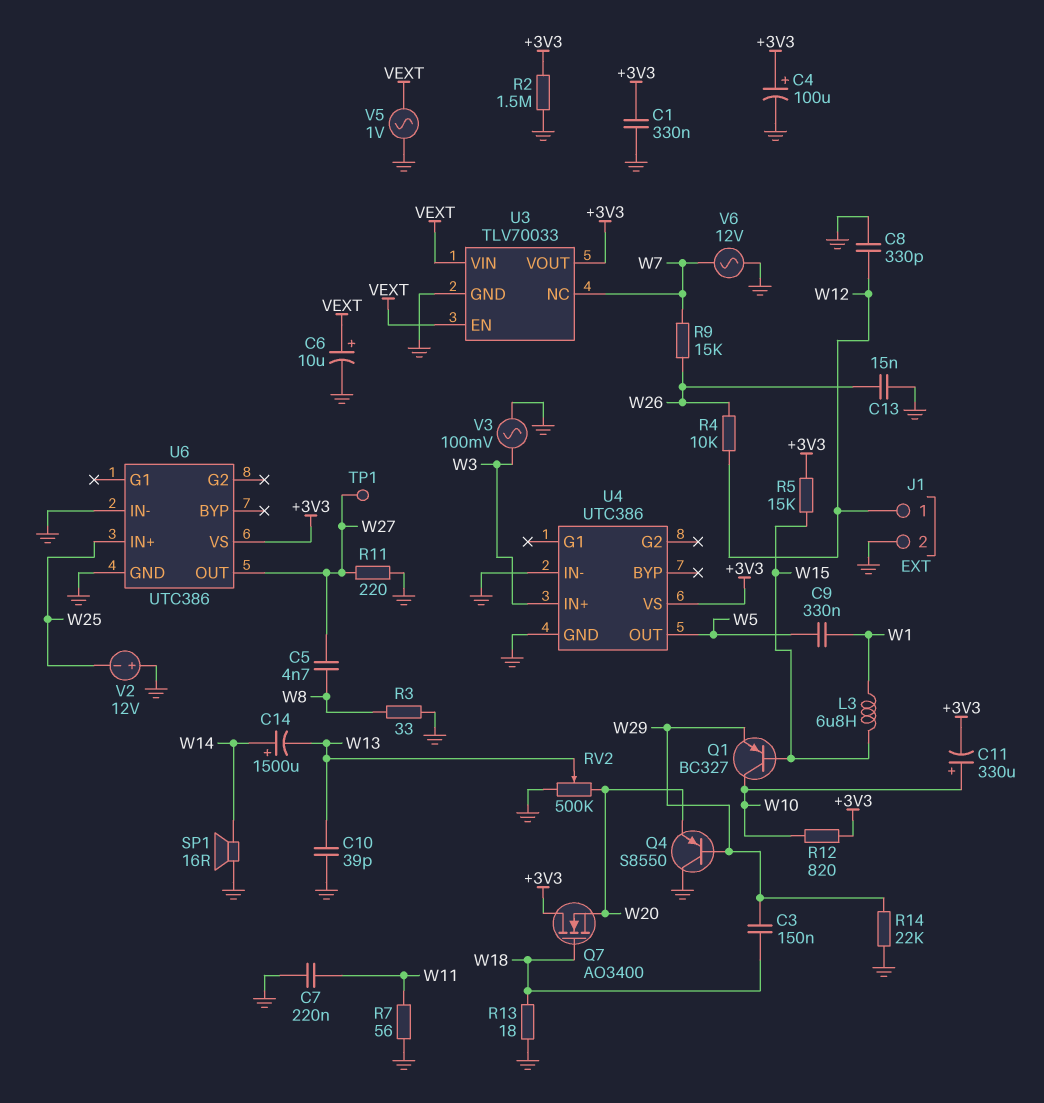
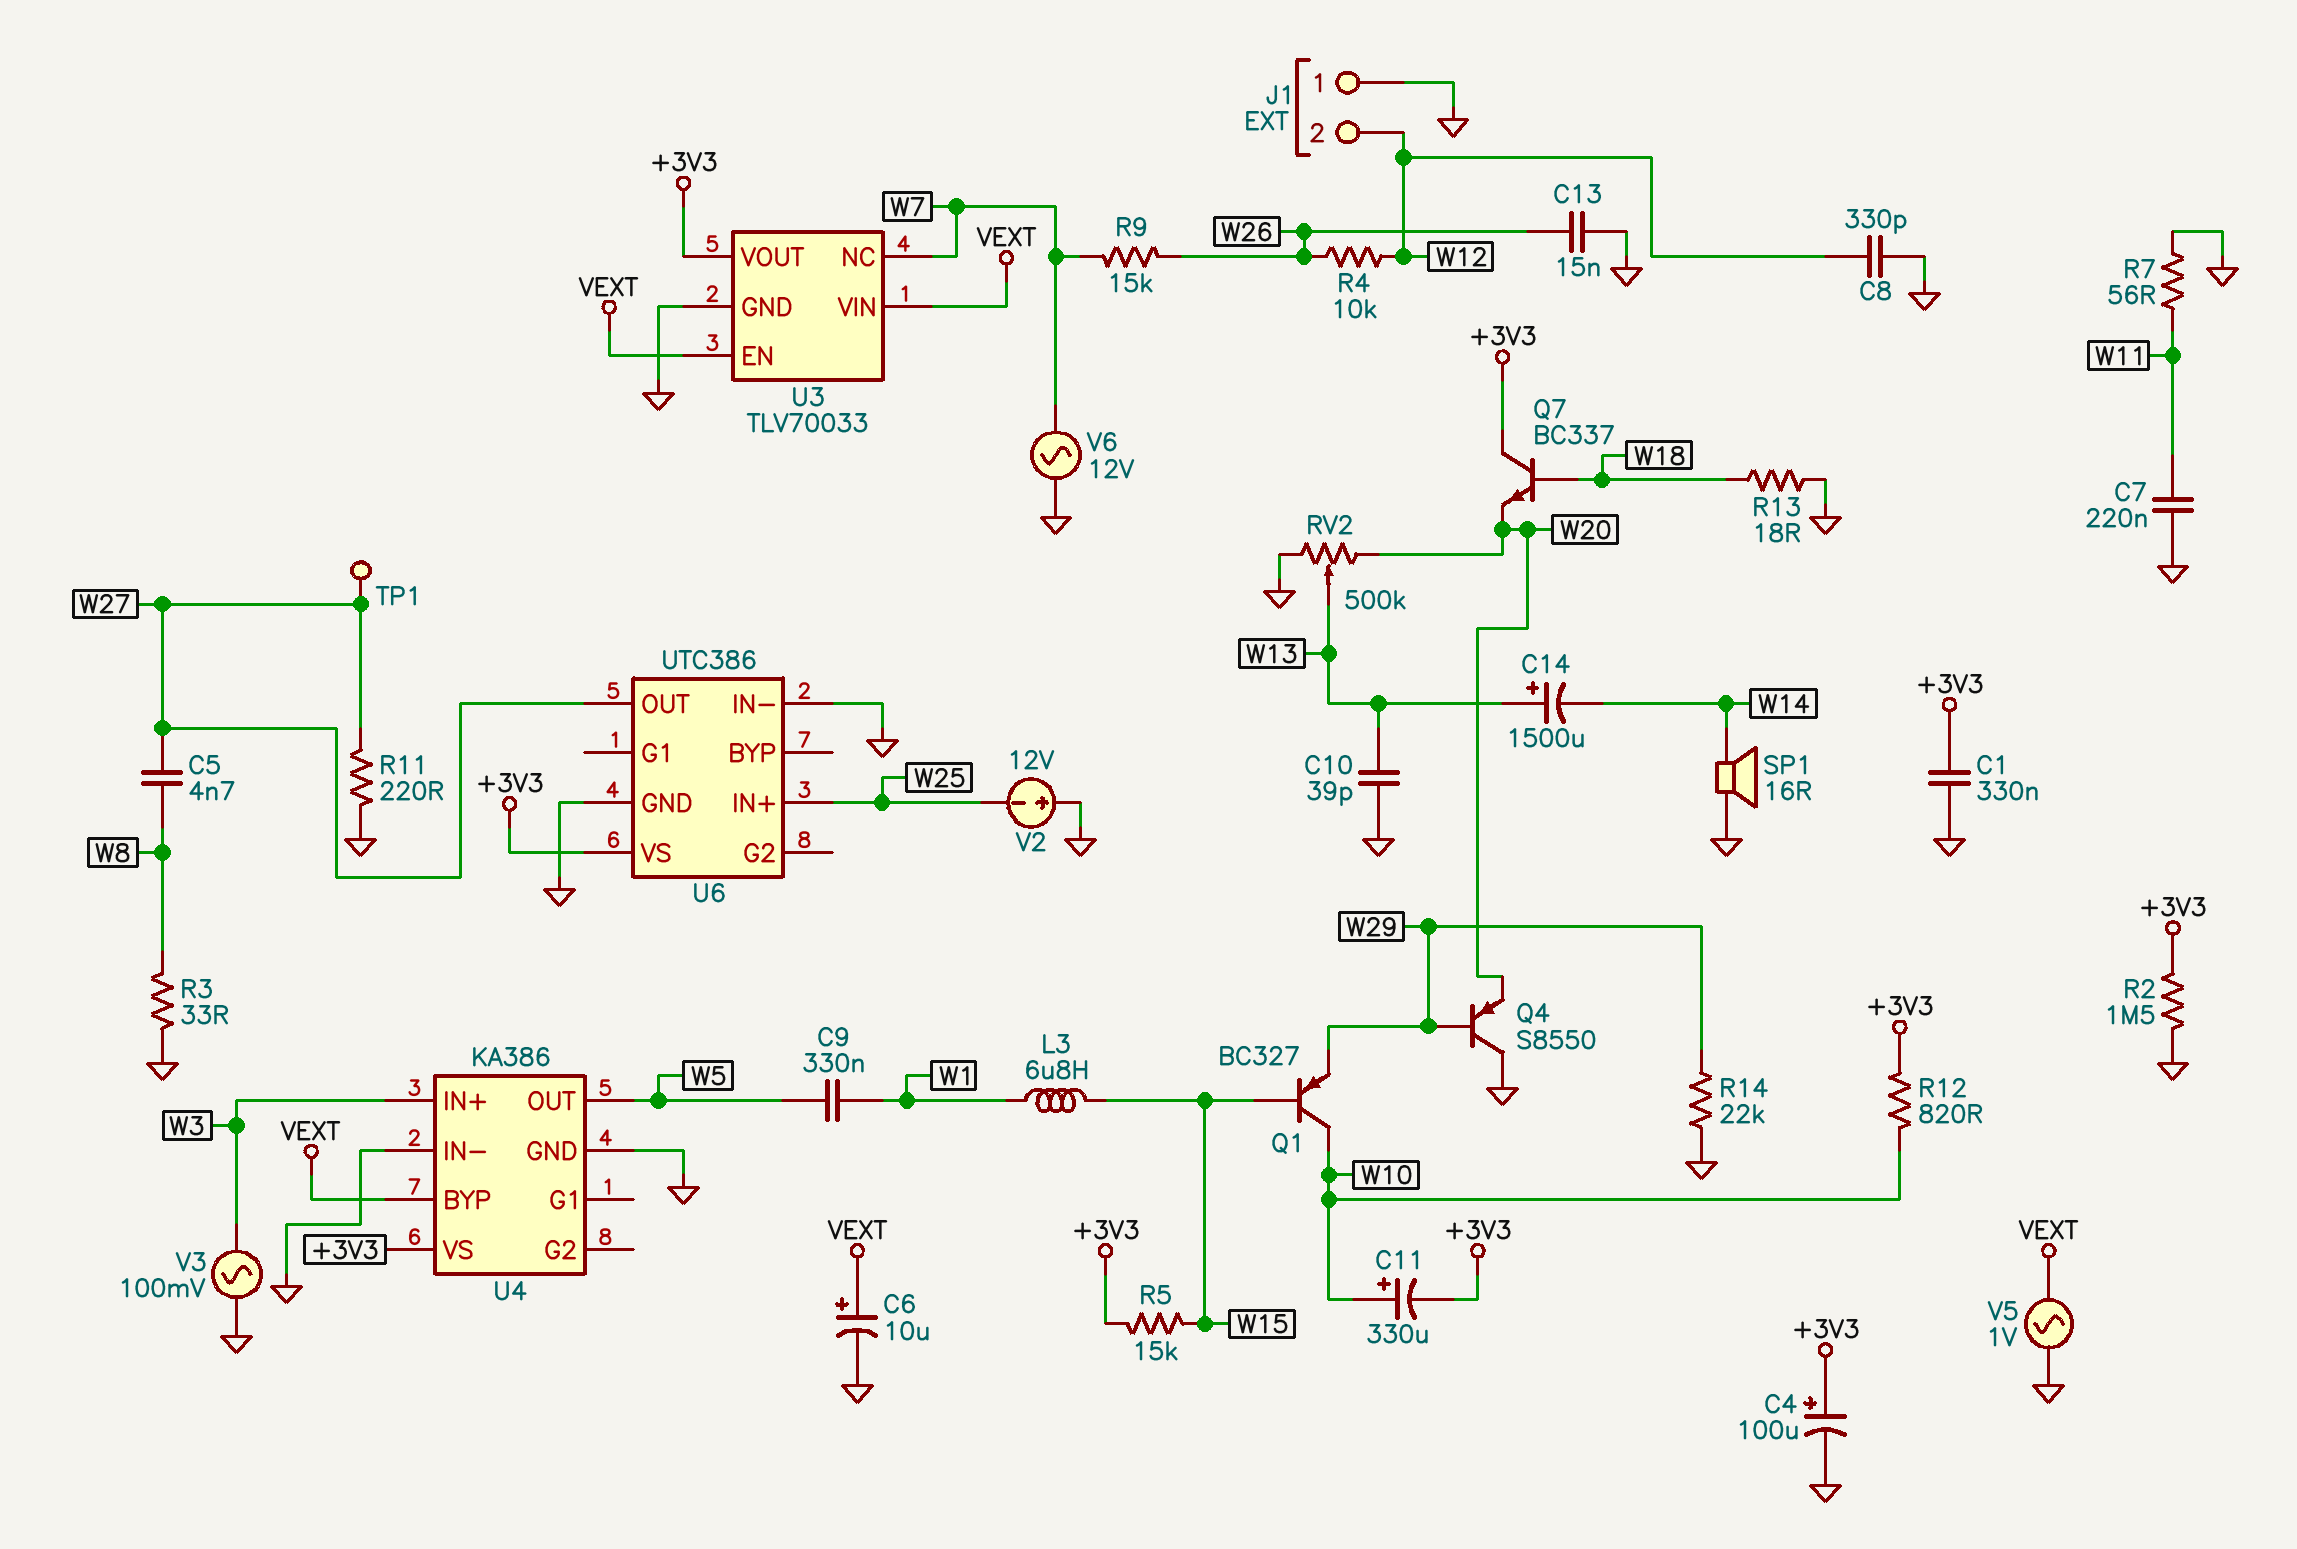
C3: 150nF (W18, W29) -> none
C14: 1500uF (plus W14, minus W13) -> 1500uF (plus W13, minus W14)
J1 pin 1: W12 -> GND
J1 pin 2: GND -> W12
Q7: NMOS AO3400 (G W18, D +3V3, S W20) -> NPN BC337 (B W18, C +3V3, E W20)
U4: UTC386 -> KA386
U4 pin BYP: none -> VEXT

